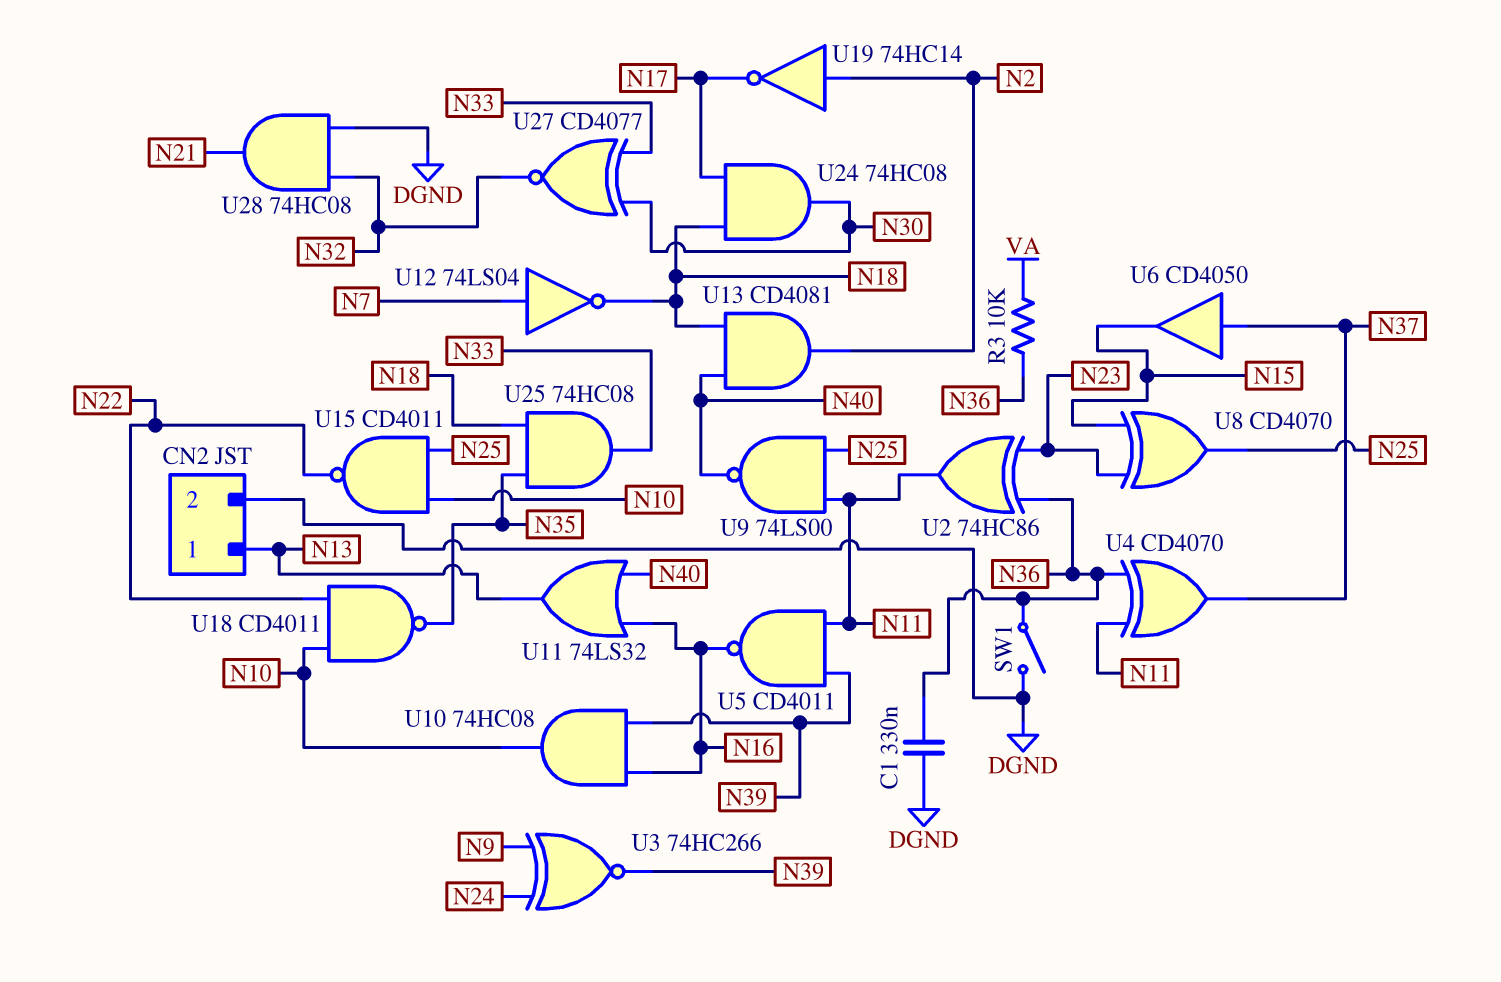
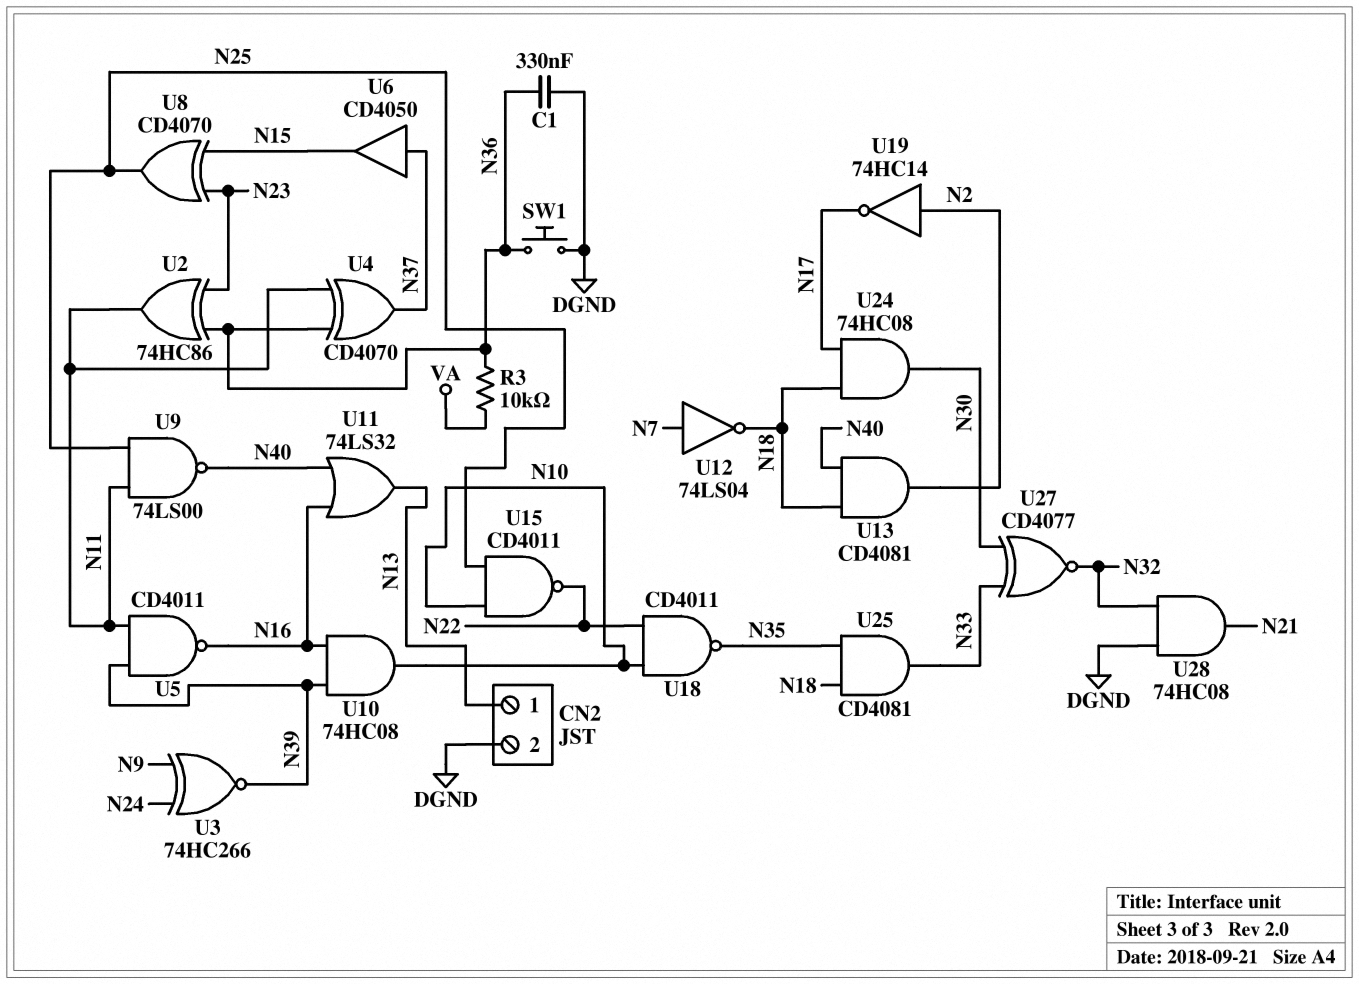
SW1: switch (DGND, N36) -> button (DGND, N36)
U25: AND 74HC08 (in N18, in N35, out N33) -> AND CD4081 (in N18, in N35, out N33)

